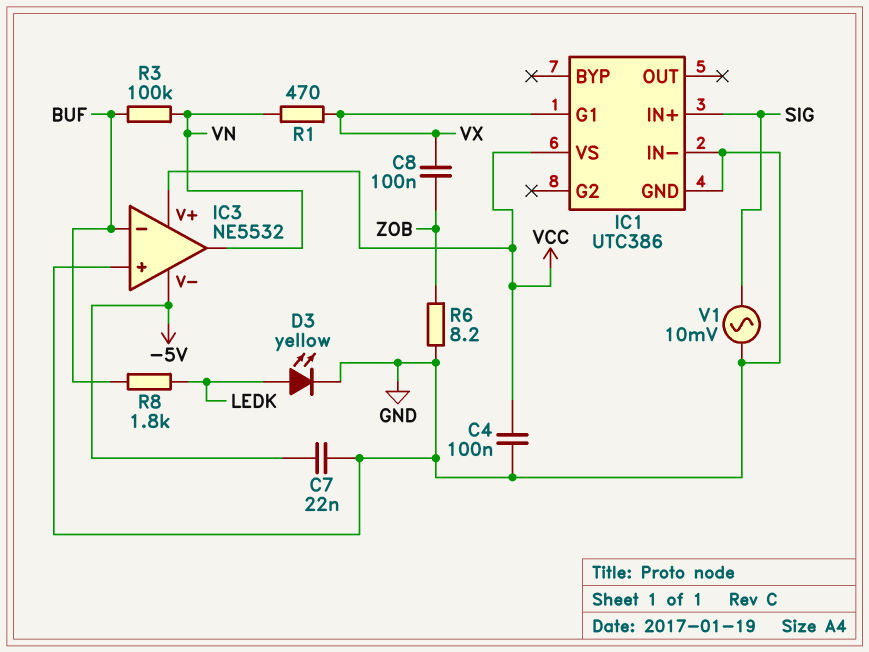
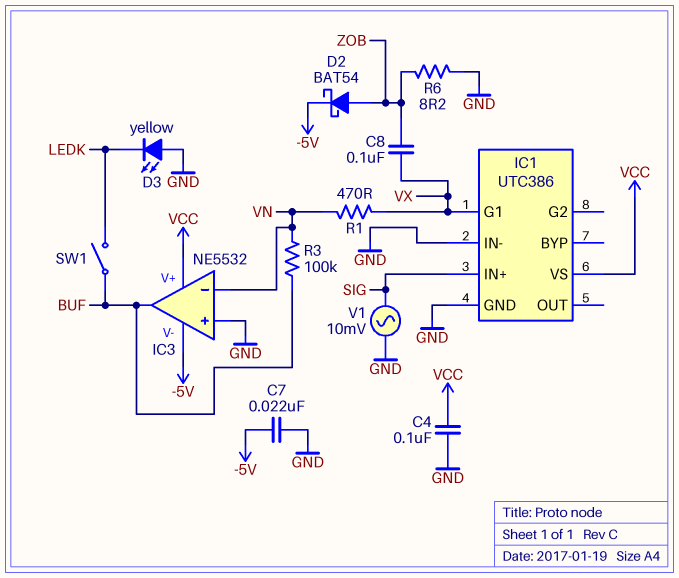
D2: none -> schottky BAT54 (A ZOB, K -5V)
D3: LED yellow (A LEDK, K GND) -> LED yellow (A GND, K LEDK)
IC3 pin in-: BUF -> VN
IC3 pin out: VN -> BUF
R8: 1.8k (BUF, LEDK) -> none
SW1: none -> switch (BUF, LEDK)

